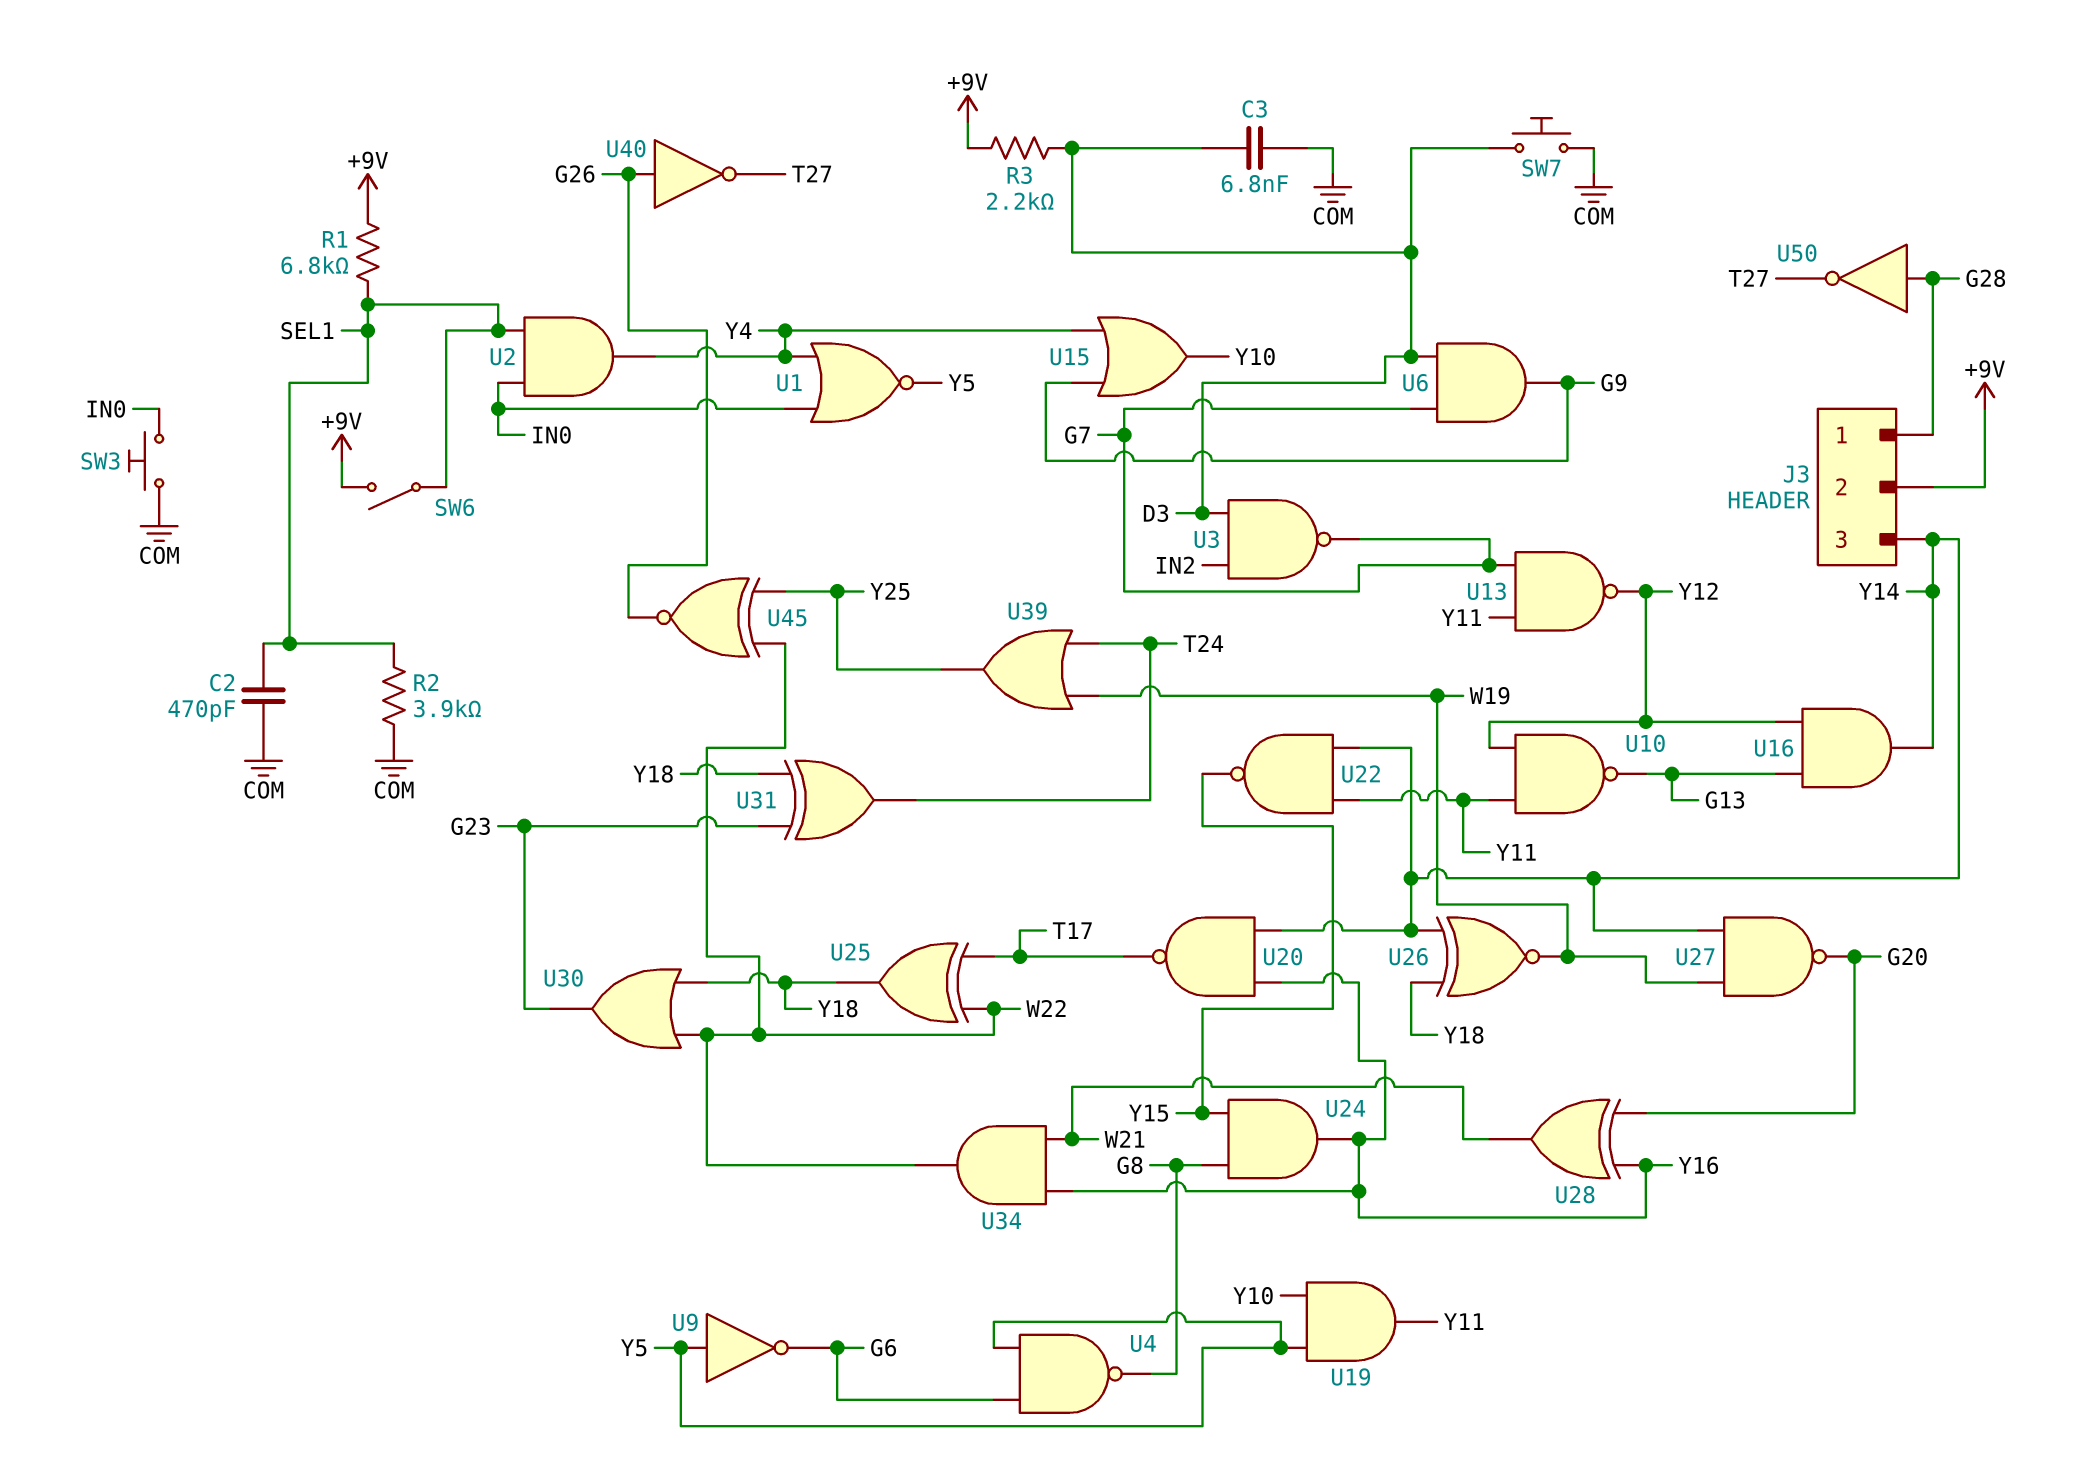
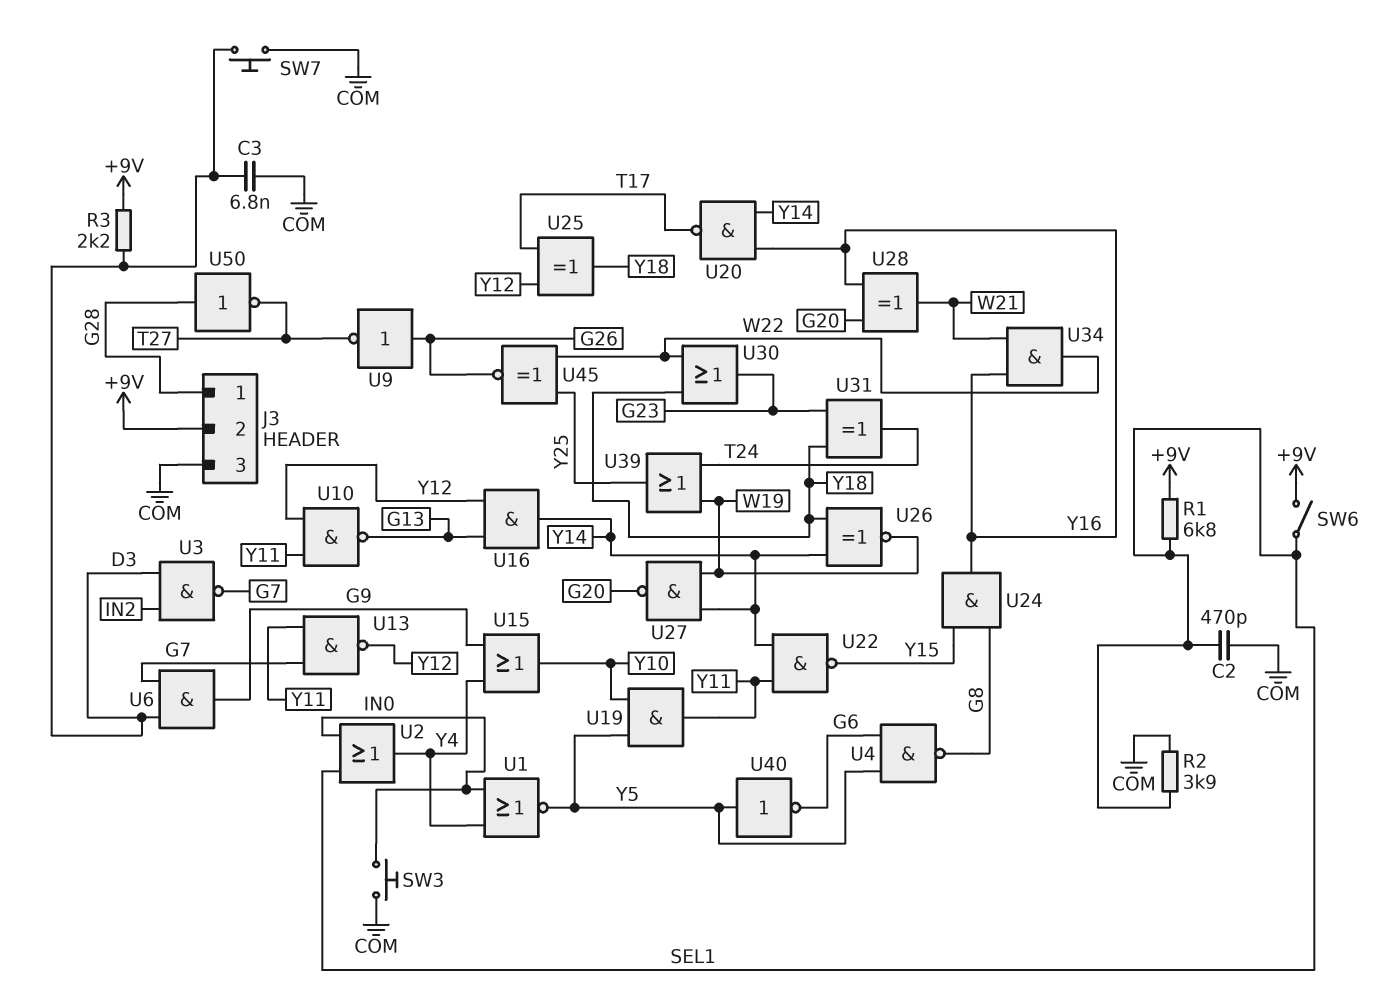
J3 pin 3: Y14 -> COM
U2: AND (in IN0, in SEL1, out Y4) -> OR (in IN0, in SEL1, out Y4)
U9: NOT (in Y5, out G6) -> NOT (in G26, out T27)
U25: XOR (in T17, in W22, out Y18) -> XOR (in T17, in Y12, out Y18)
U40: NOT (in G26, out T27) -> NOT (in Y5, out G6)

